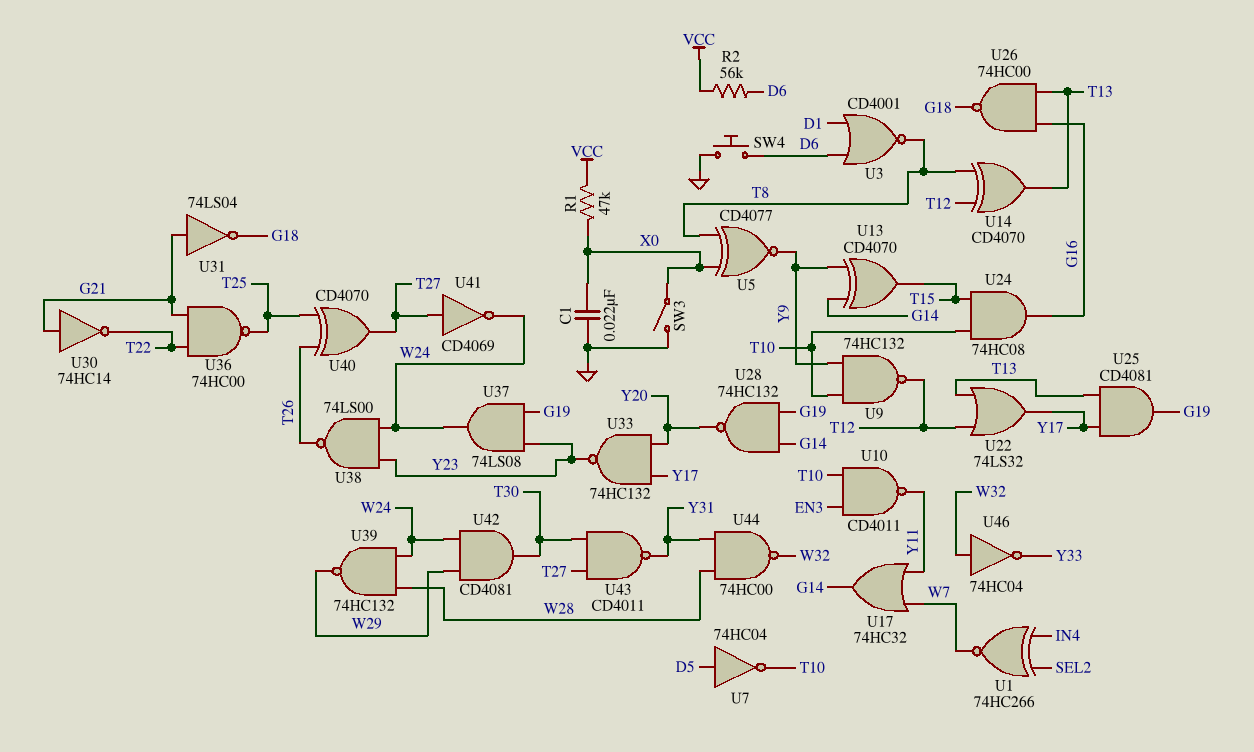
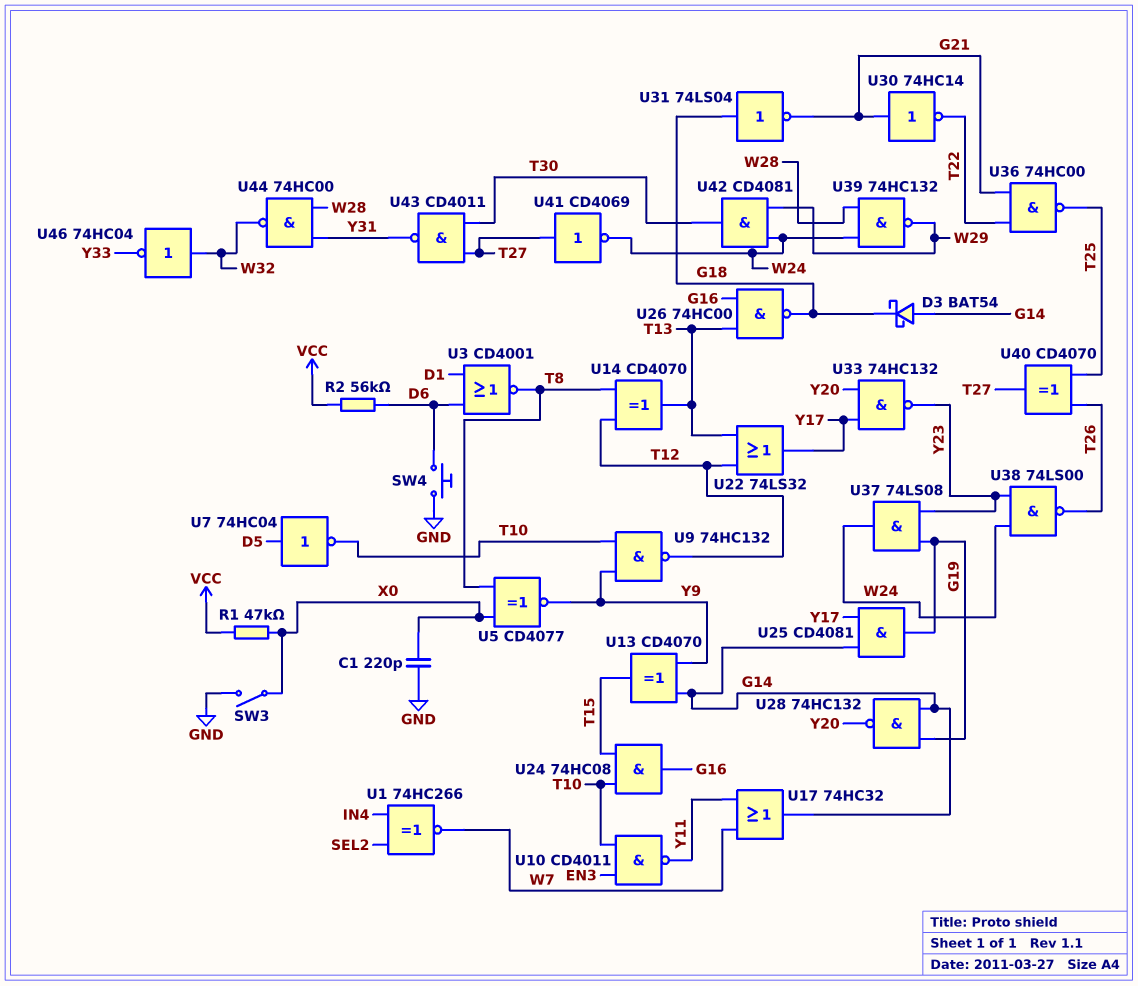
C1: 22nF (GND, X0) -> 220pF (GND, X0)
D3: none -> schottky BAT54 (A G14, K G18)
U25: AND CD4081 (in T13, in Y17, out G19) -> AND CD4081 (in G14, in Y17, out G19)
U31: NOT 74LS04 (in G21, out G18) -> NOT 74LS04 (in G18, out G21)

